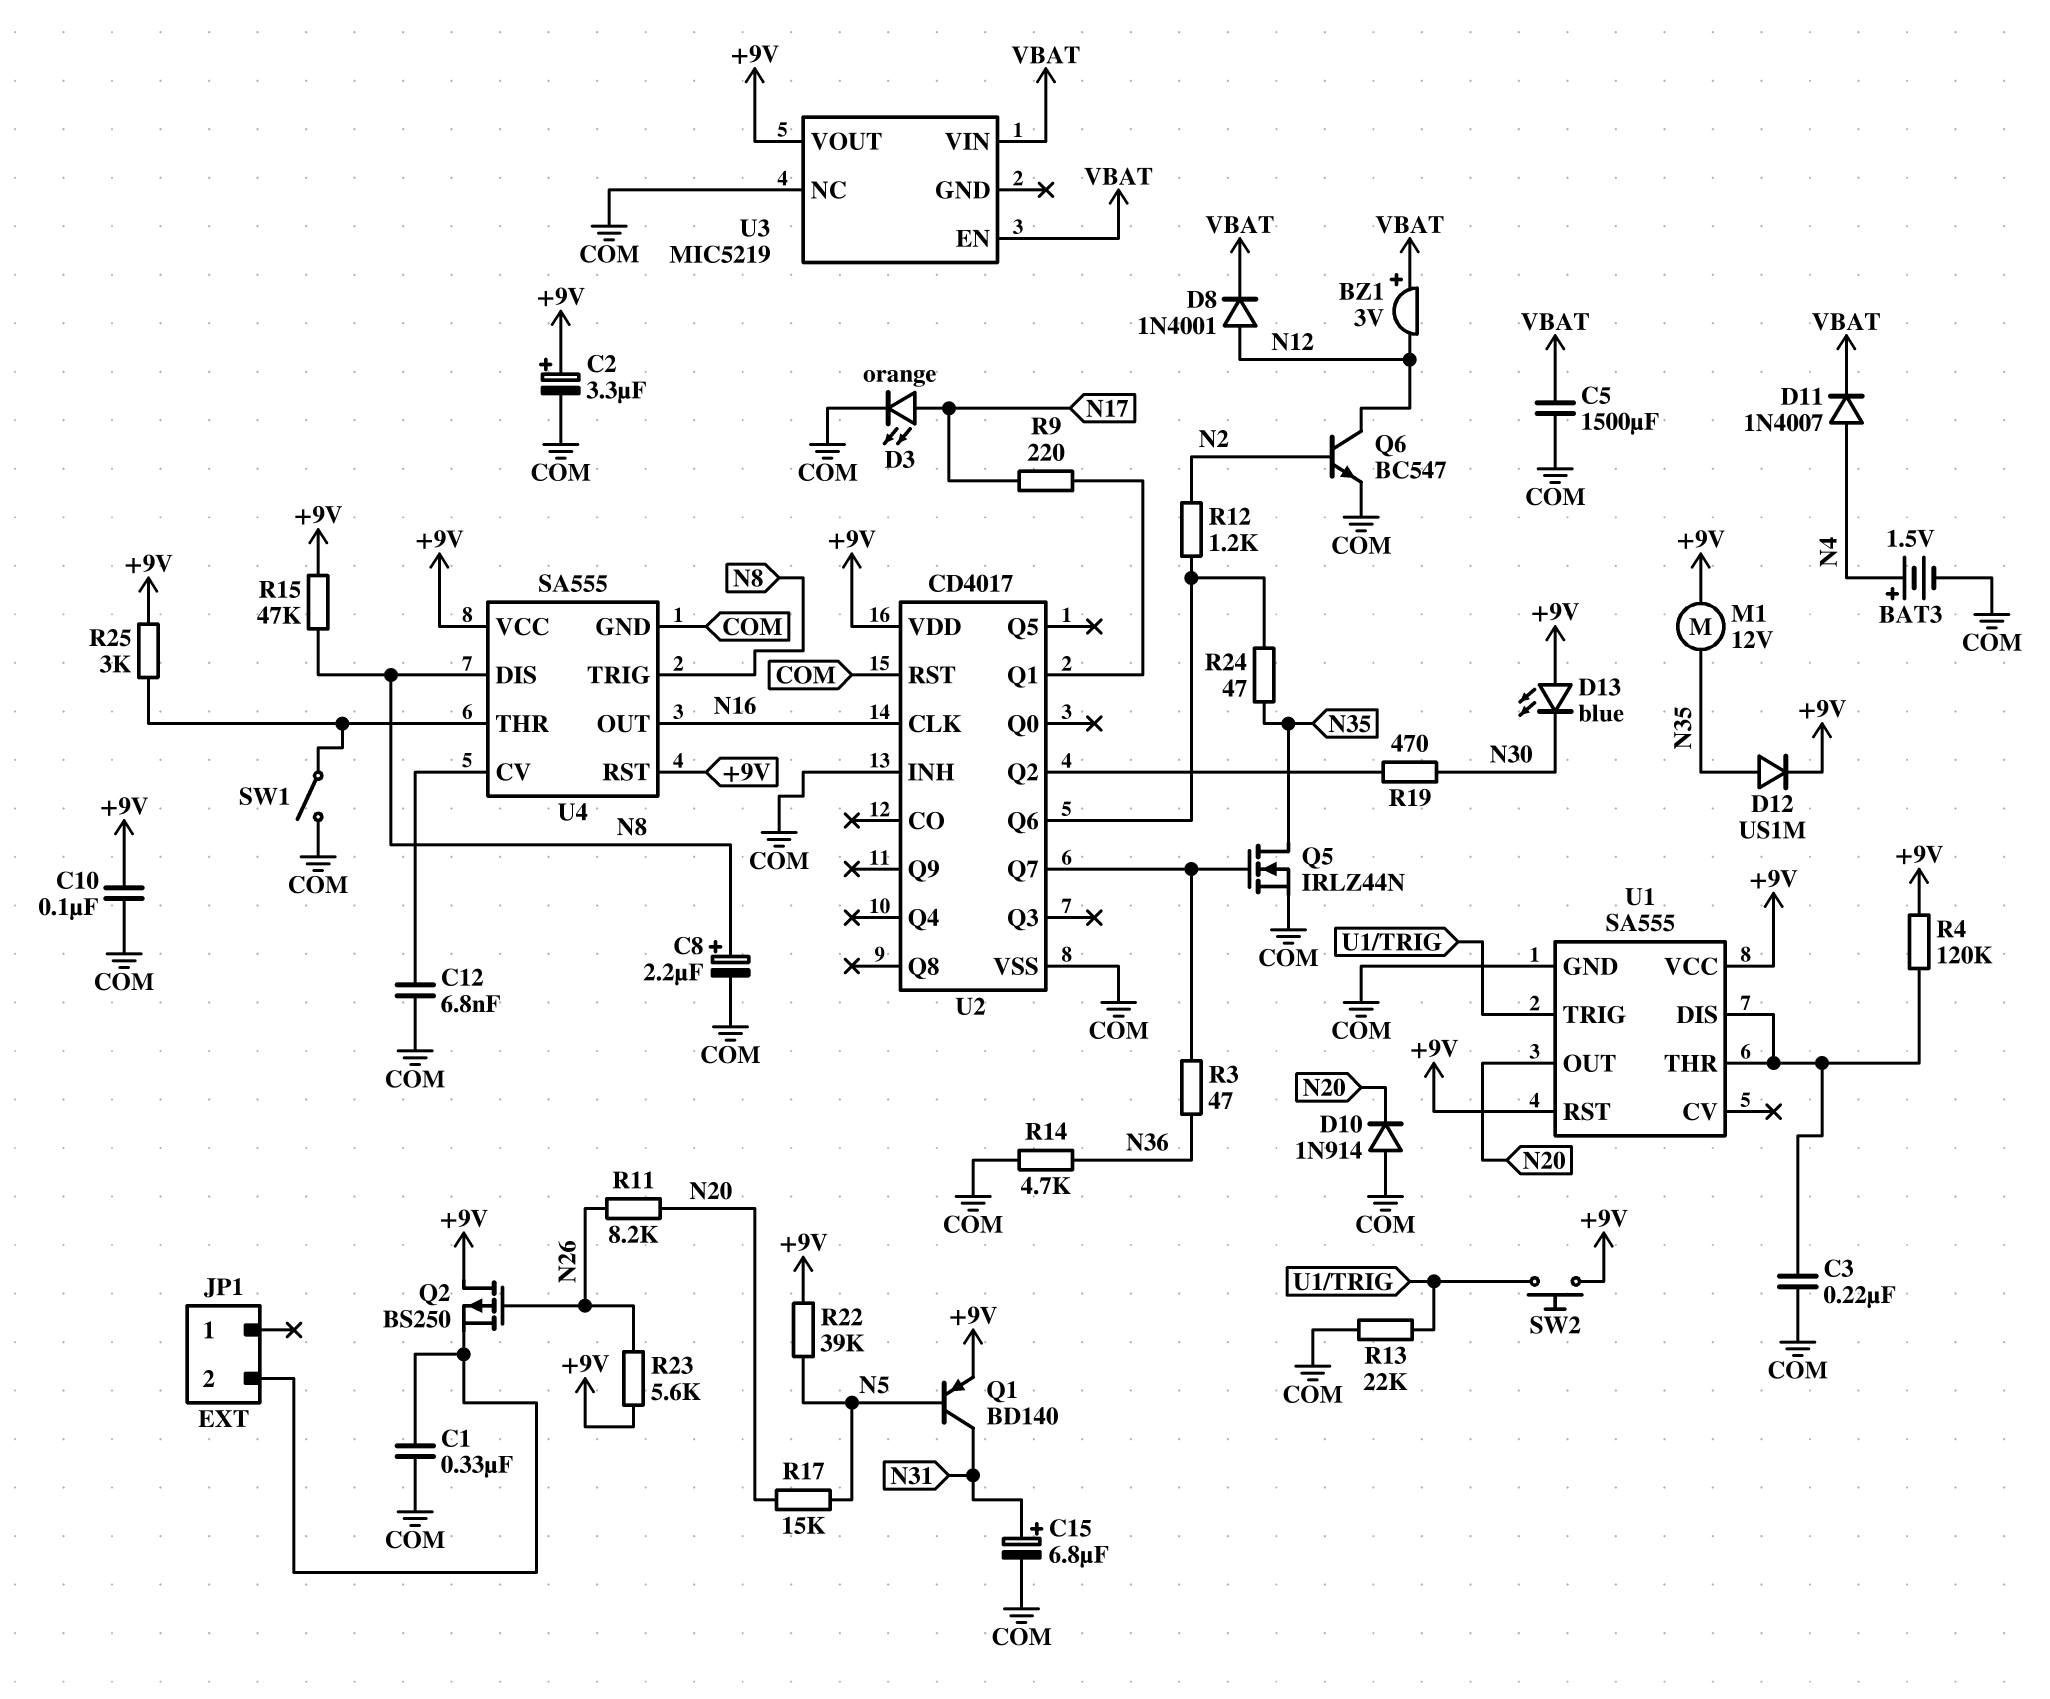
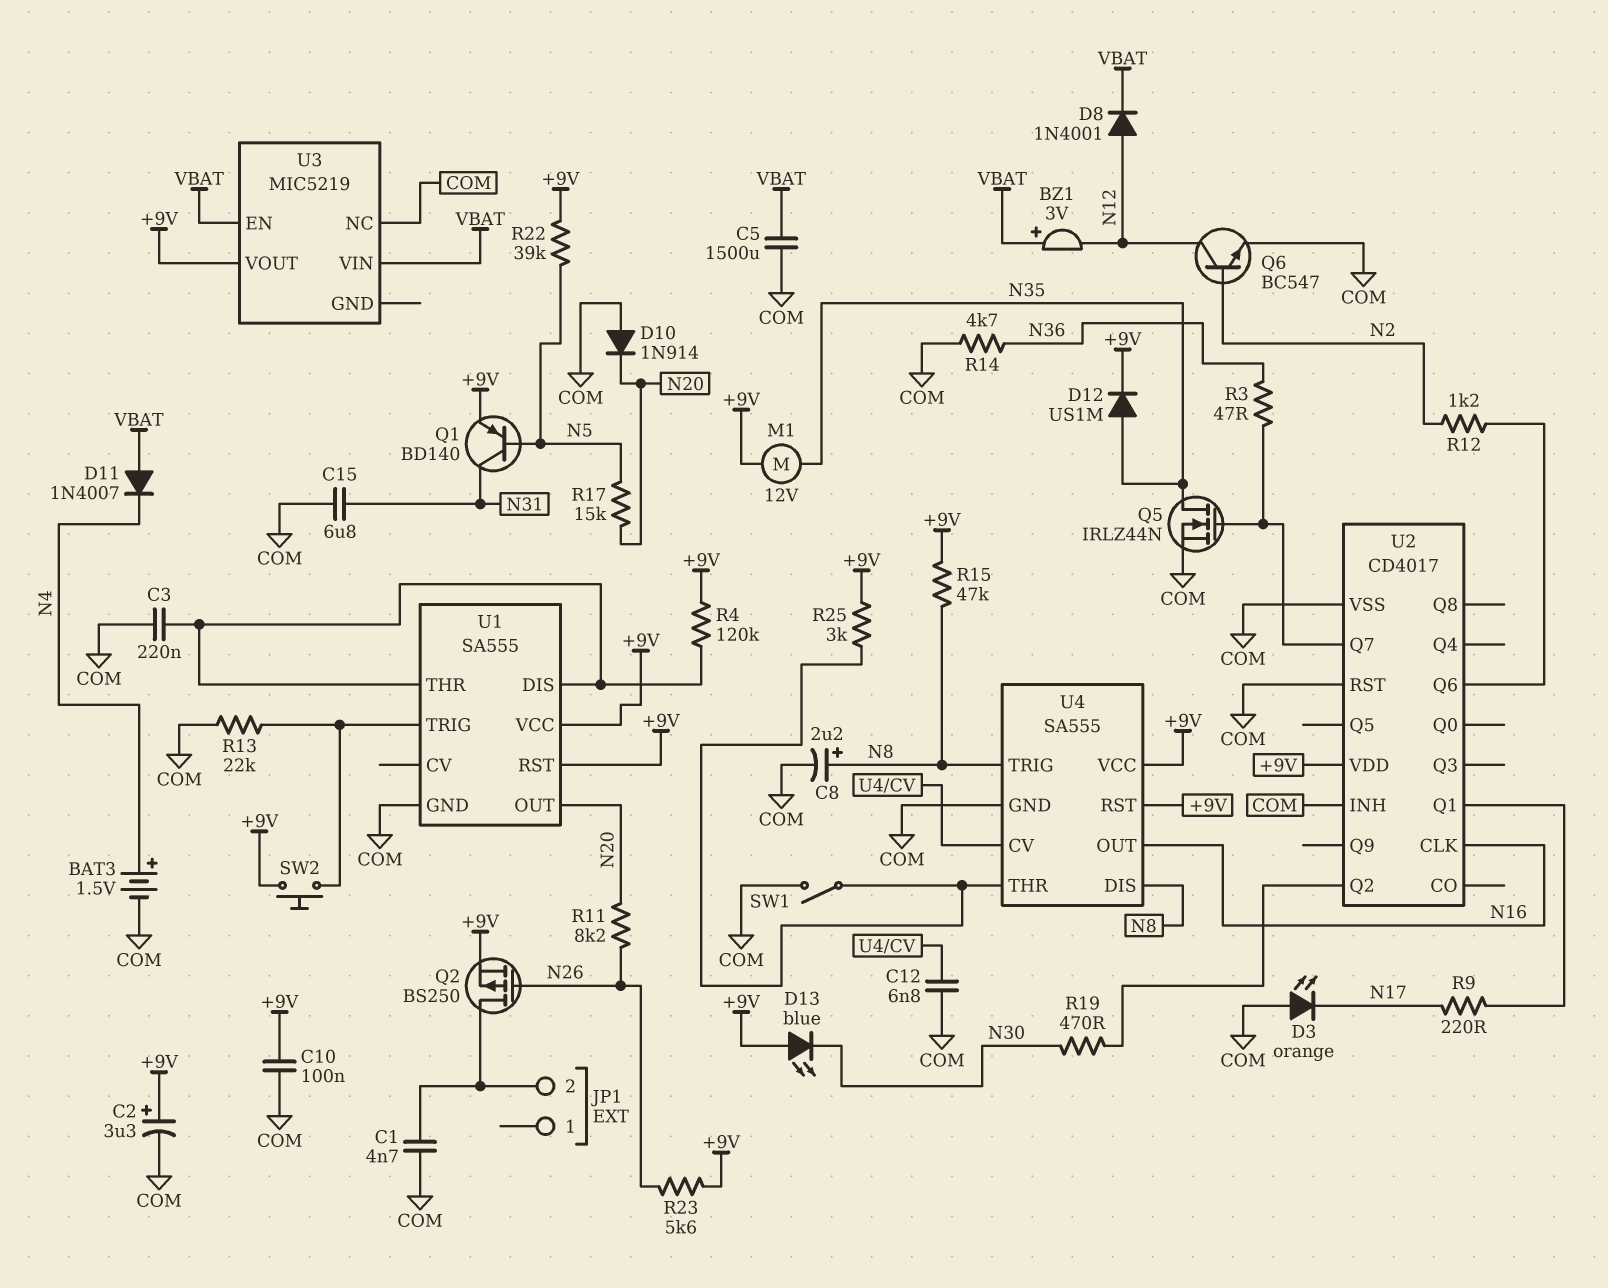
C1: 330nF (COM, JP1/2) -> 4.7nF (COM, JP1/2)
C15: 6.8uF (plus N31, minus COM) -> 6.8uF (COM, N31)
D3: LED orange (A N17, K COM) -> LED orange (A COM, K N17)
D11: diode 1N4007 (A N4, K VBAT) -> diode 1N4007 (A VBAT, K N4)
Q2: PMOS BS250 (G N26, D +9V, S JP1/2) -> PMOS BS250 (G N26, D JP1/2, S +9V)
R24: 47 (N35, U2/Q6) -> none

